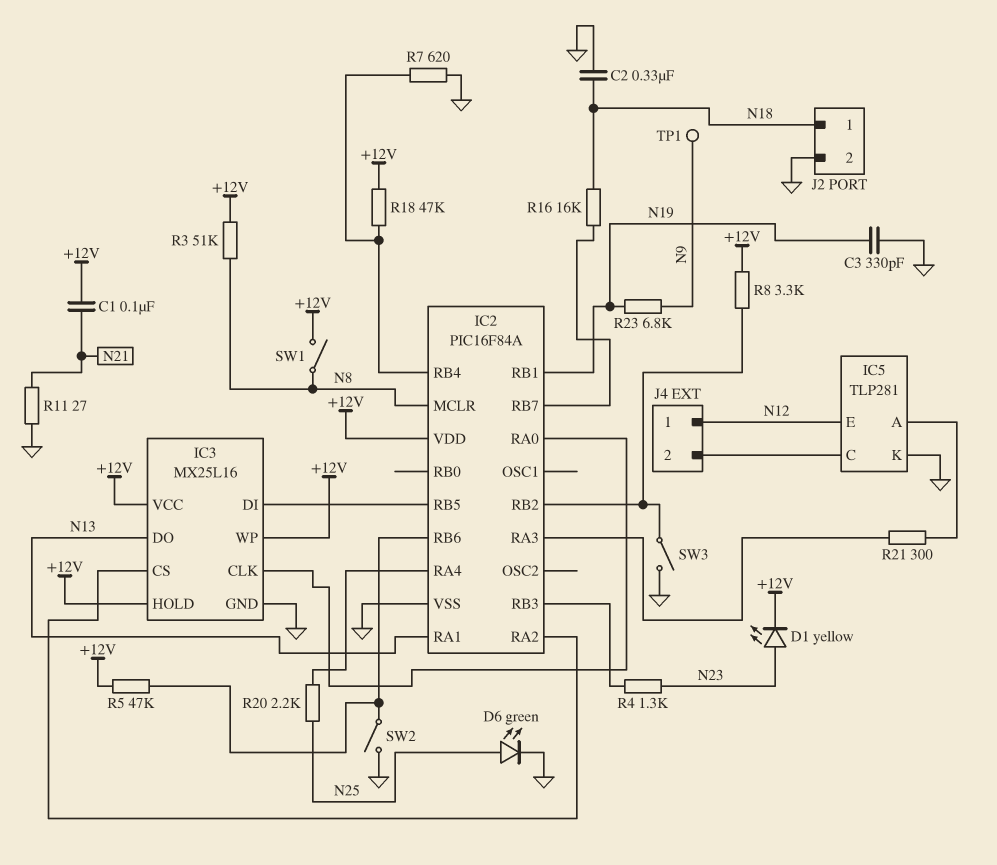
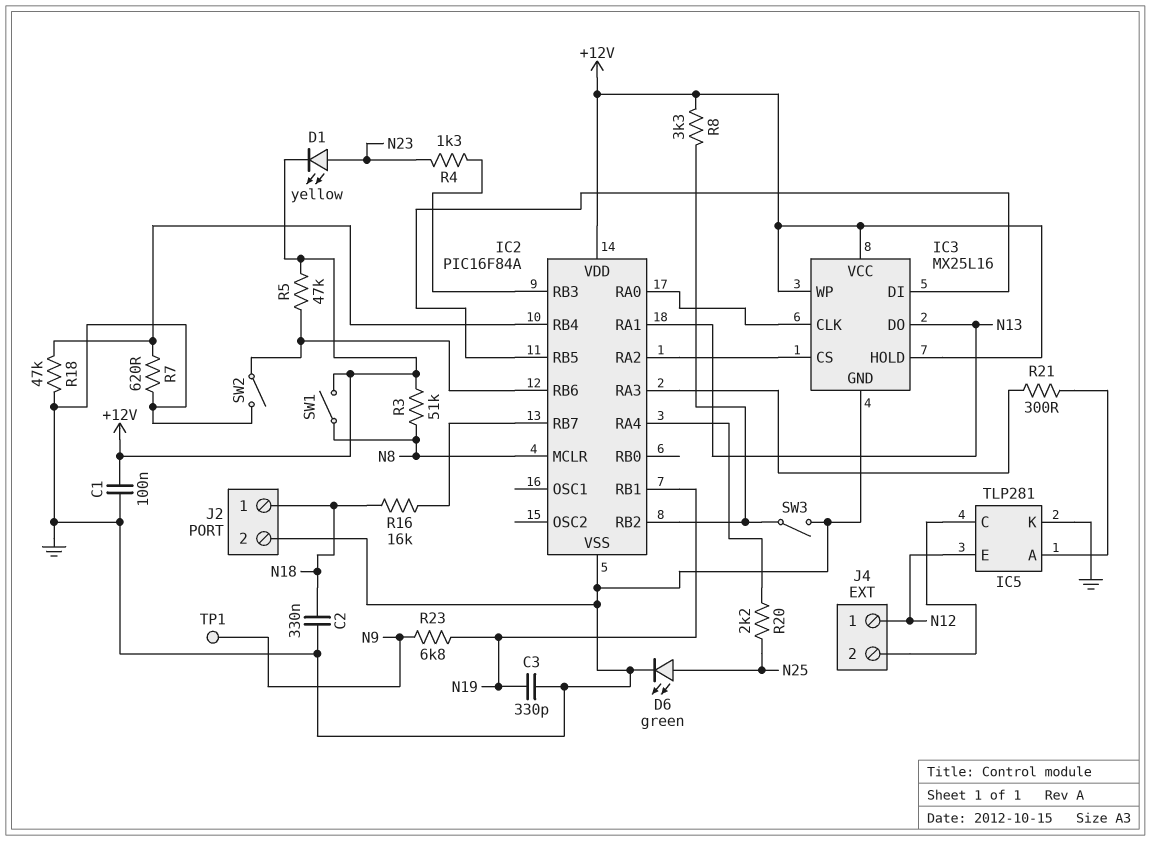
C1: 100nF (+12V, N21) -> 100nF (+12V, GND)
R11: 27 (GND, N21) -> none
R18: 47k (+12V, IC2/RB4) -> 47k (GND, IC2/RB4)

